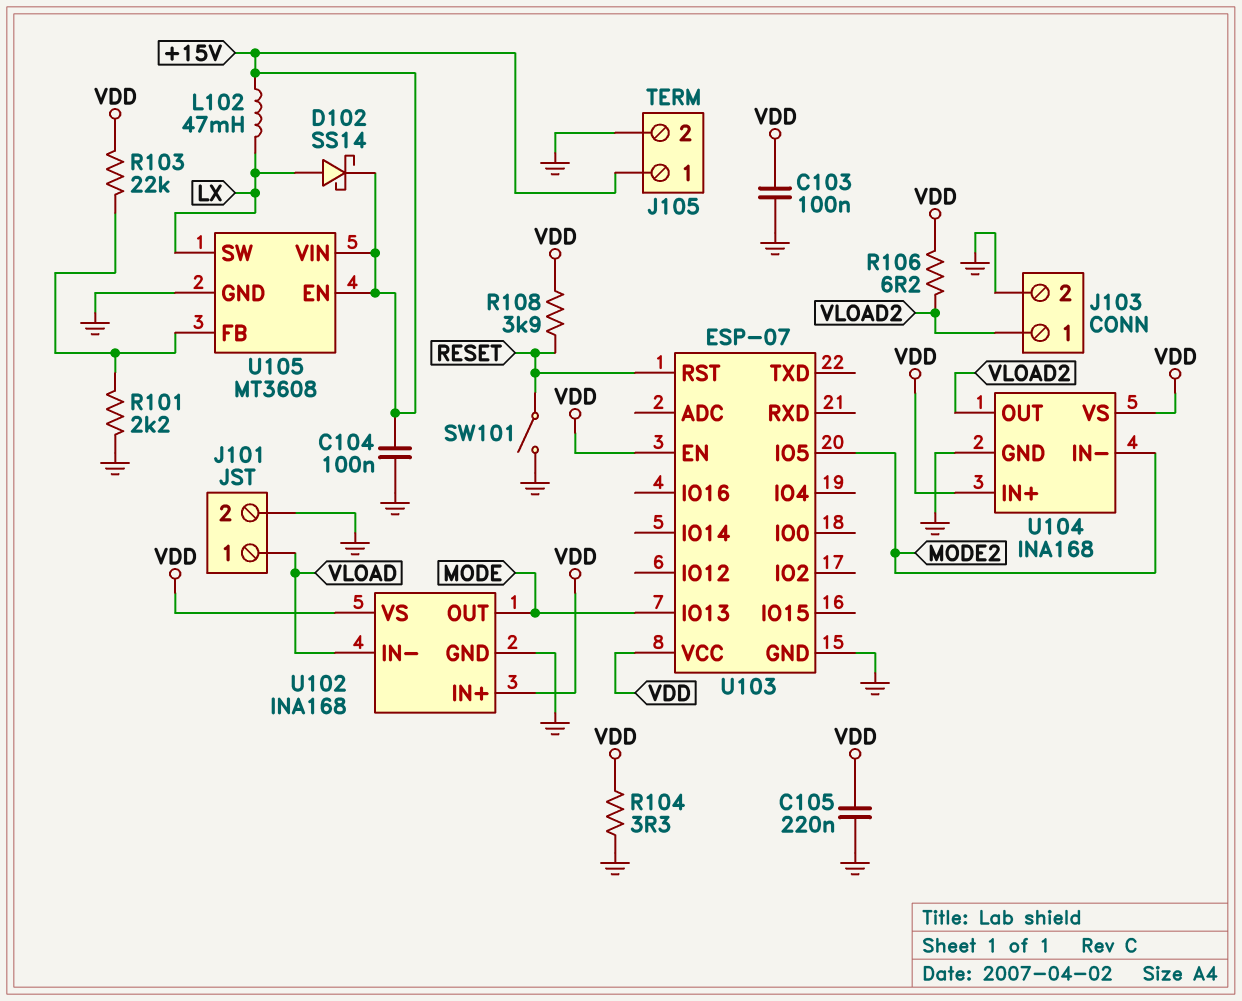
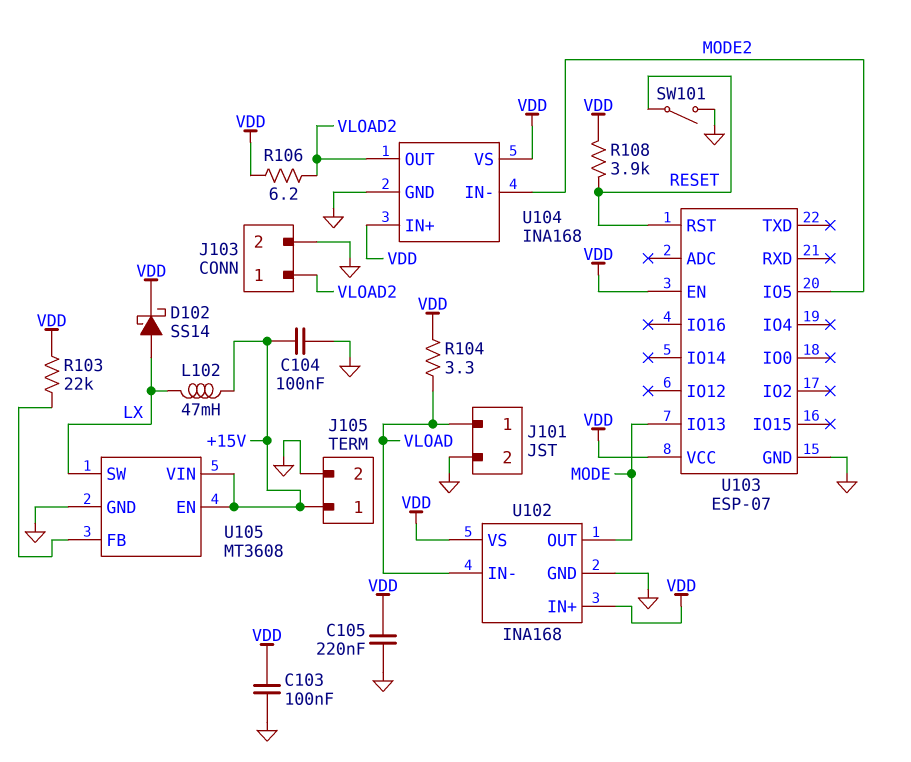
D102: schottky SS14 (A LX, K +15V) -> schottky SS14 (A LX, K VDD)
R101: 2.2k (GND, U105/FB) -> none
R104: 3.3 (GND, VDD) -> 3.3 (VDD, VLOAD)

